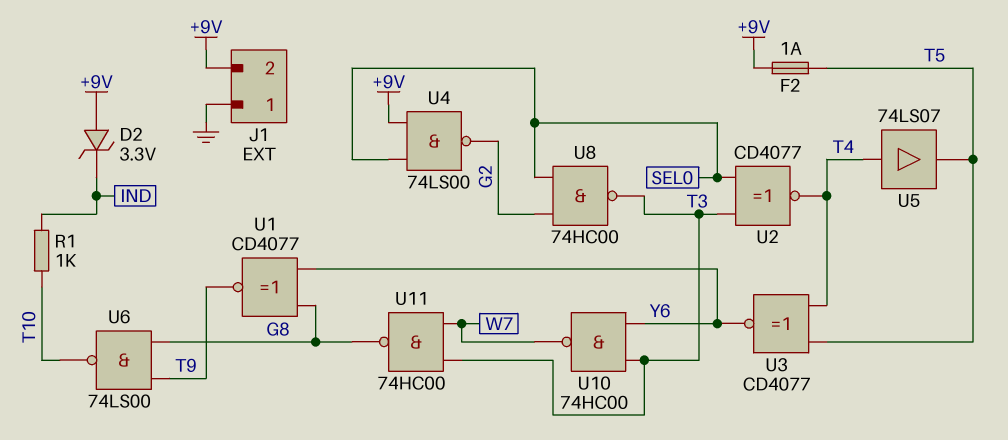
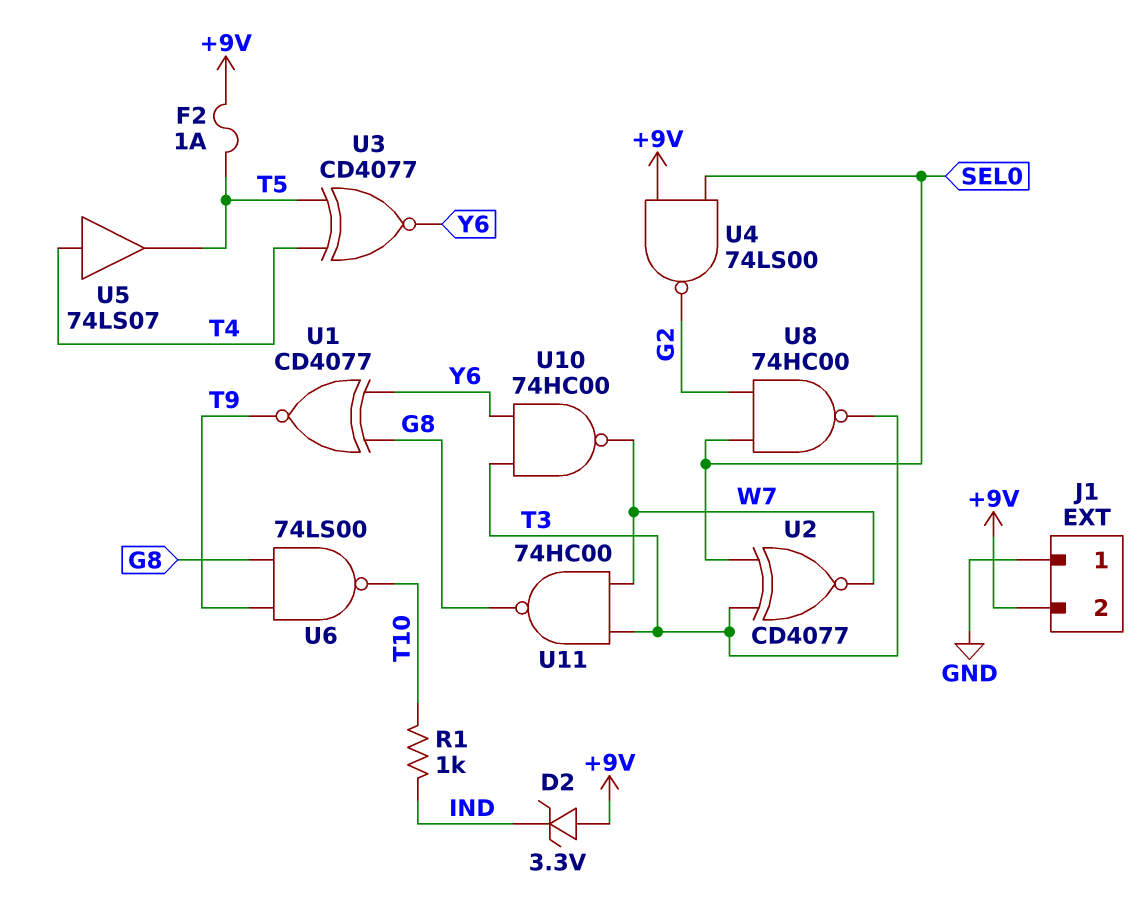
U2: XNOR CD4077 (in SEL0, in T3, out T4) -> XNOR CD4077 (in SEL0, in T3, out W7)

